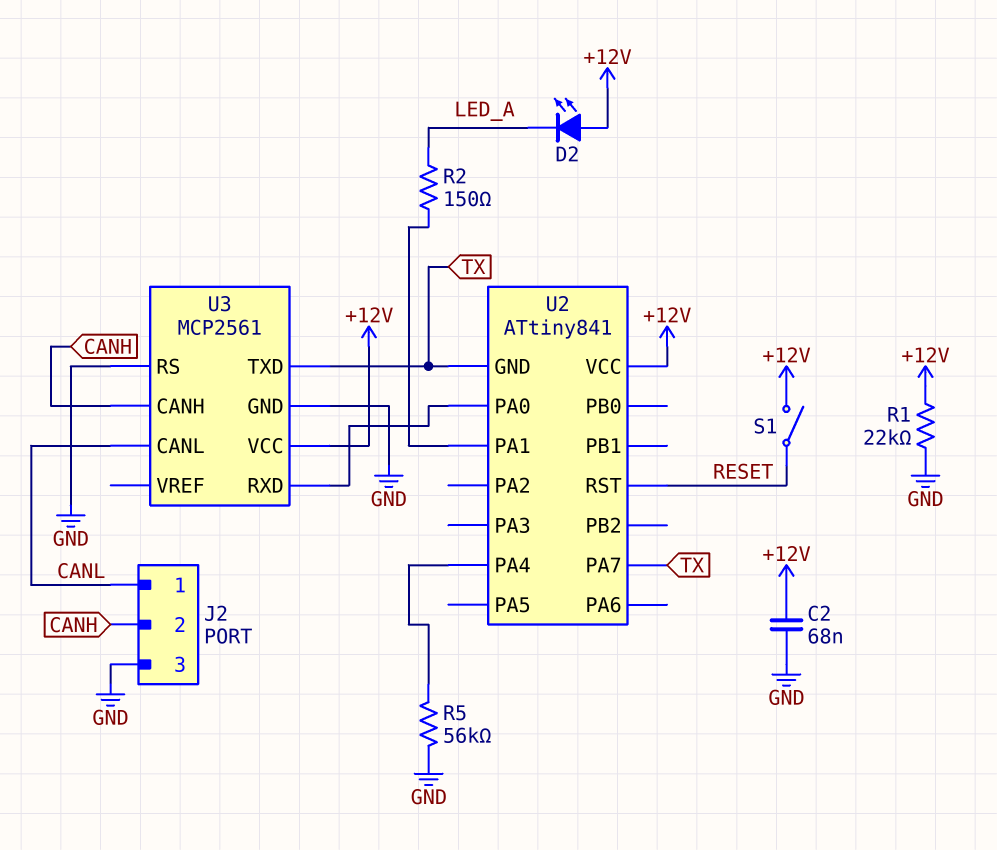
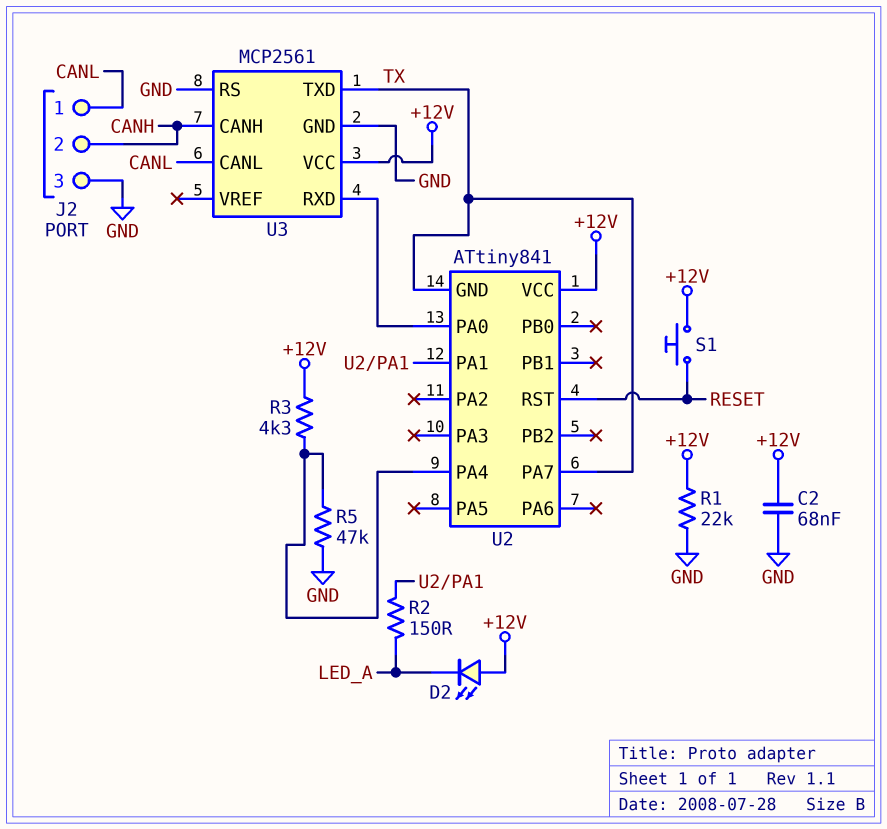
R3: none -> 4.3k (+12V, U2/PA4)
R5: 56k (GND, U2/PA4) -> 47k (GND, U2/PA4)
S1: switch (+12V, RESET) -> button (+12V, RESET)

